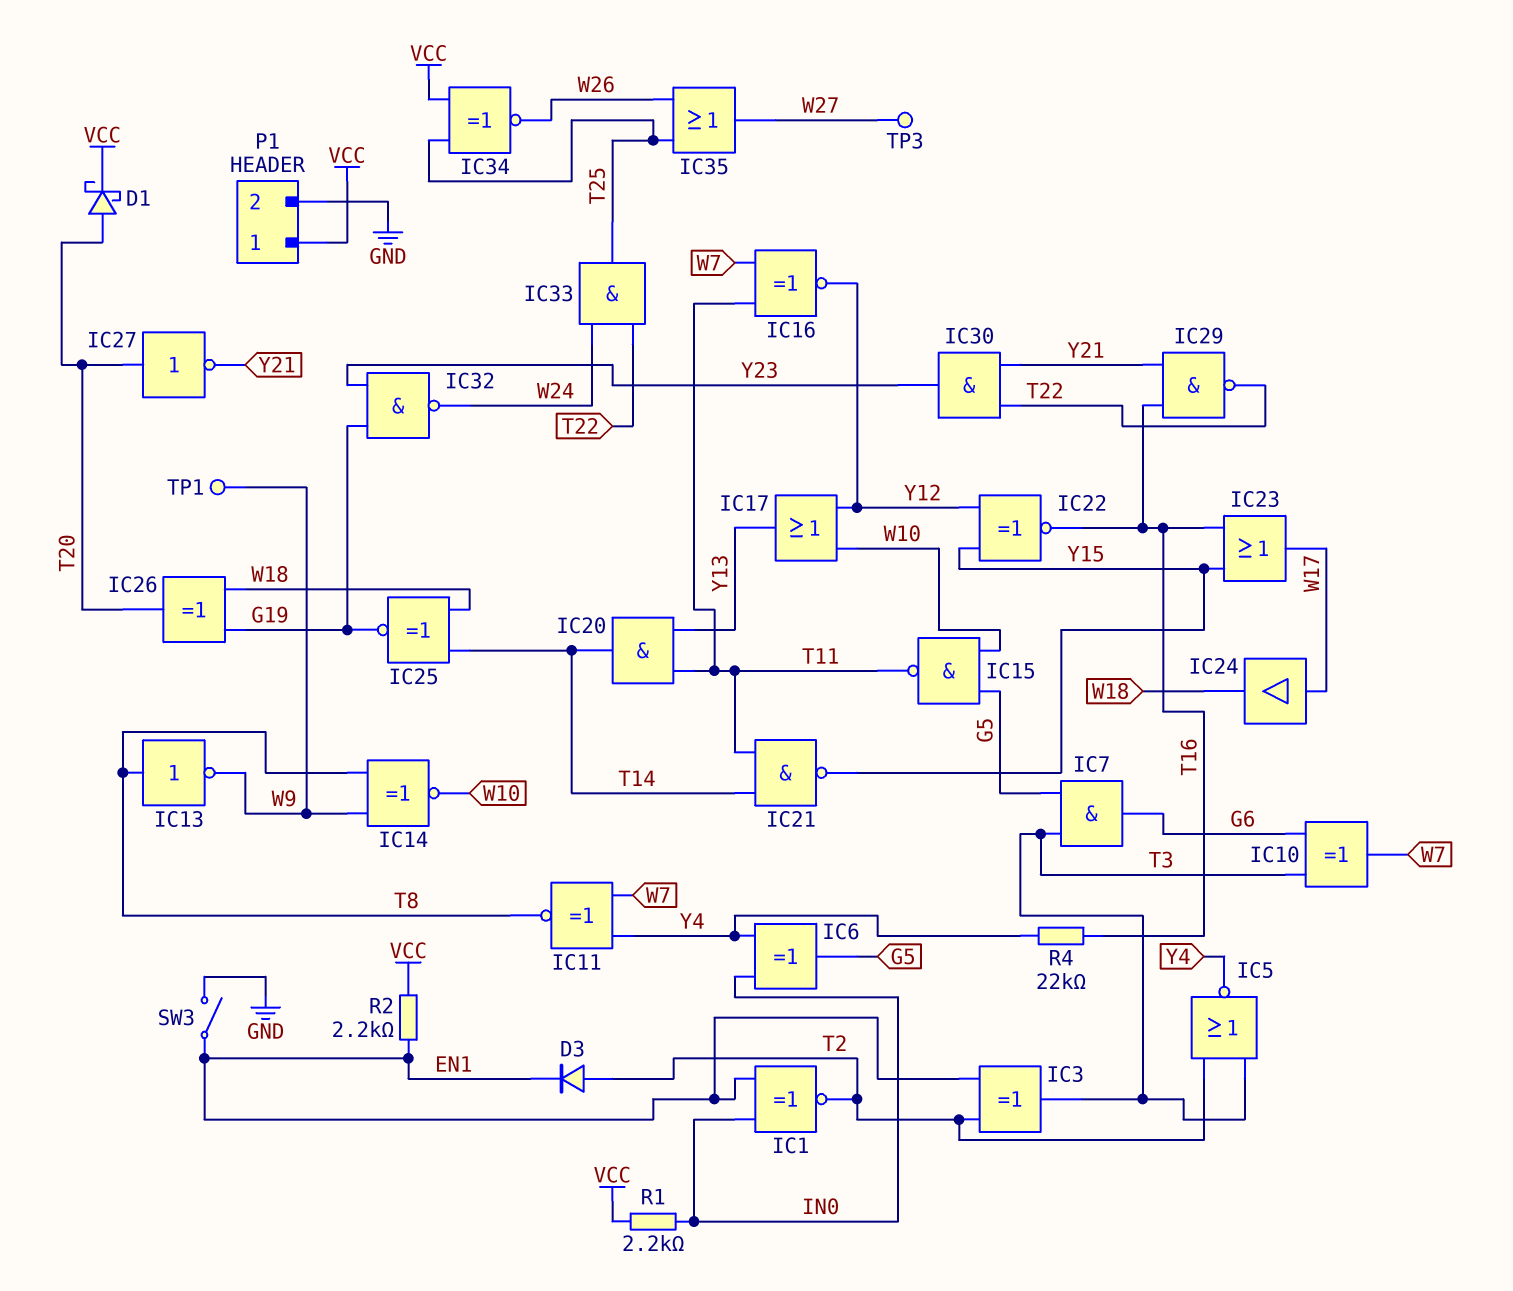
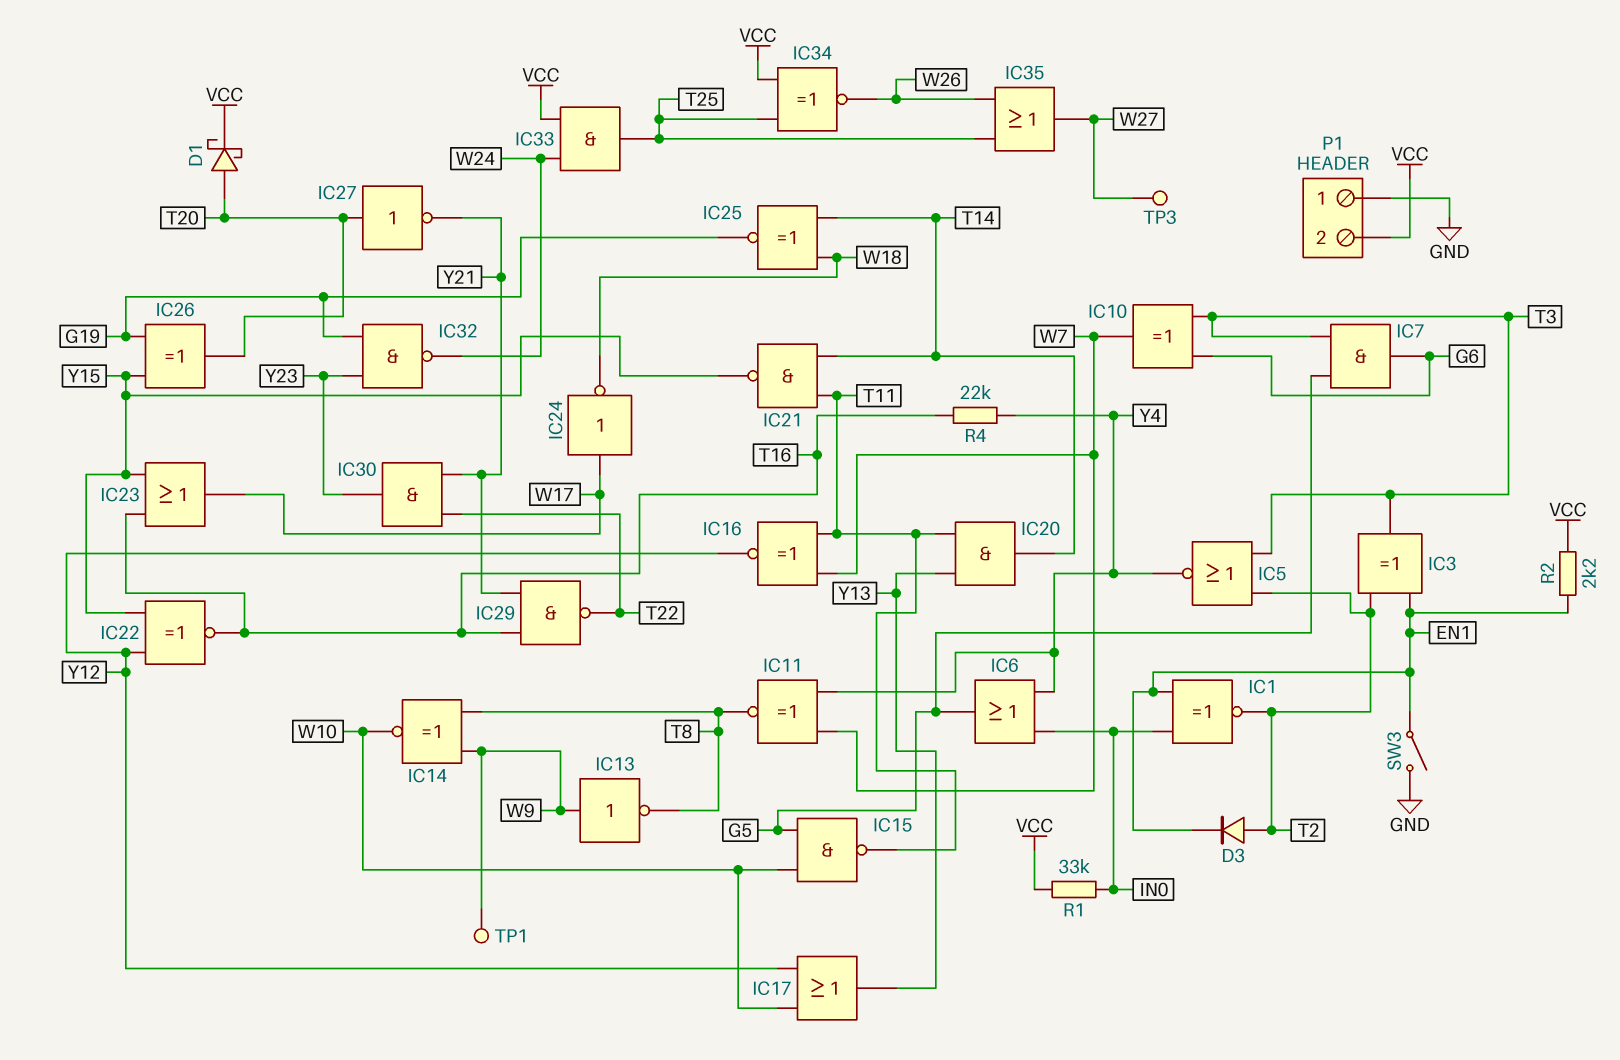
IC6: XOR (in IN0, in Y4, out G5) -> OR (in IN0, in Y4, out G5)
IC13: NOT (in T8, out W9) -> NOT (in W9, out T8)
IC24: buffer (in W17, out W18) -> NOT (in W17, out W18)
IC26: XOR (in G19, in W18, out T20) -> XOR (in G19, in Y15, out T20)
IC33: AND (in T22, in W24, out T25) -> AND (in VCC, in W24, out T25)
P1 pin 1: VCC -> GND
P1 pin 2: GND -> VCC
R1: 2.2k (IN0, VCC) -> 33k (IN0, VCC)

